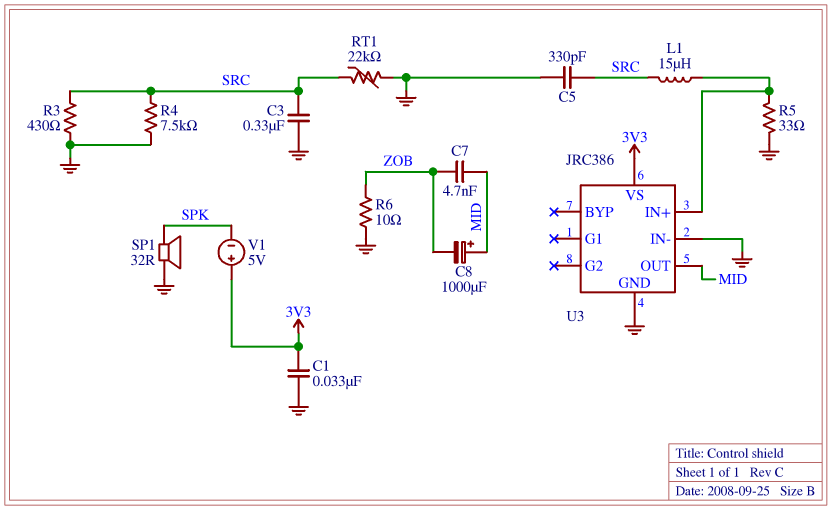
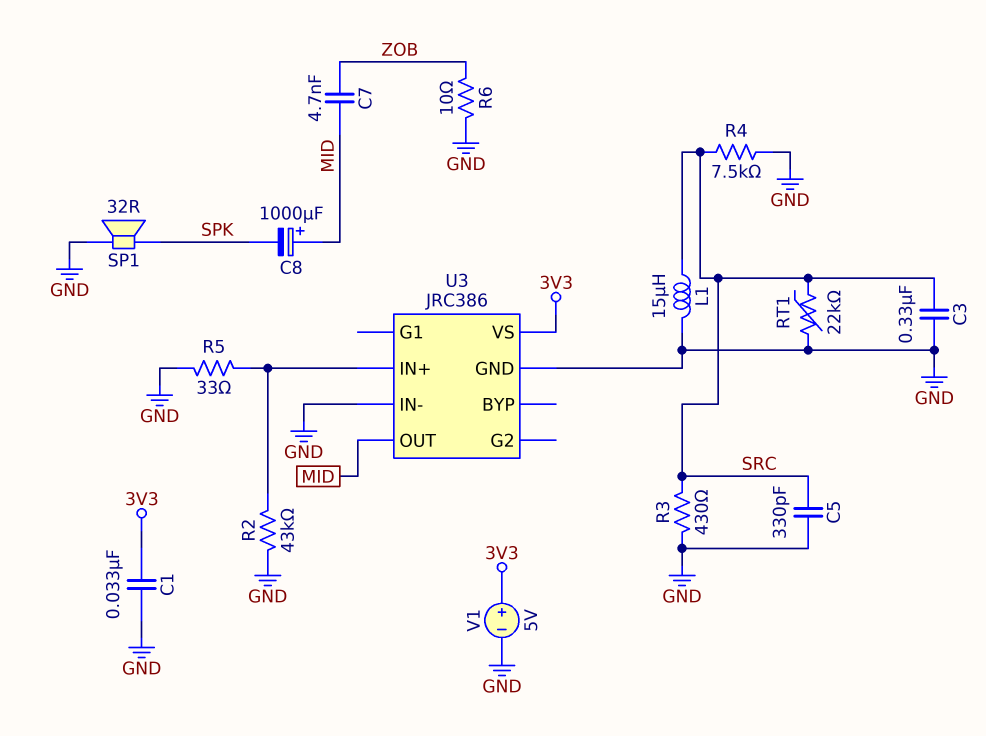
C8: 1000uF (plus MID, minus ZOB) -> 1000uF (plus MID, minus SPK)
L1: 15uH (SRC, U3/IN+) -> 15uH (GND, SRC)
R2: none -> 43k (GND, U3/IN+)
V1: 5V (plus 3V3, minus SPK) -> 5V (plus 3V3, minus GND)

